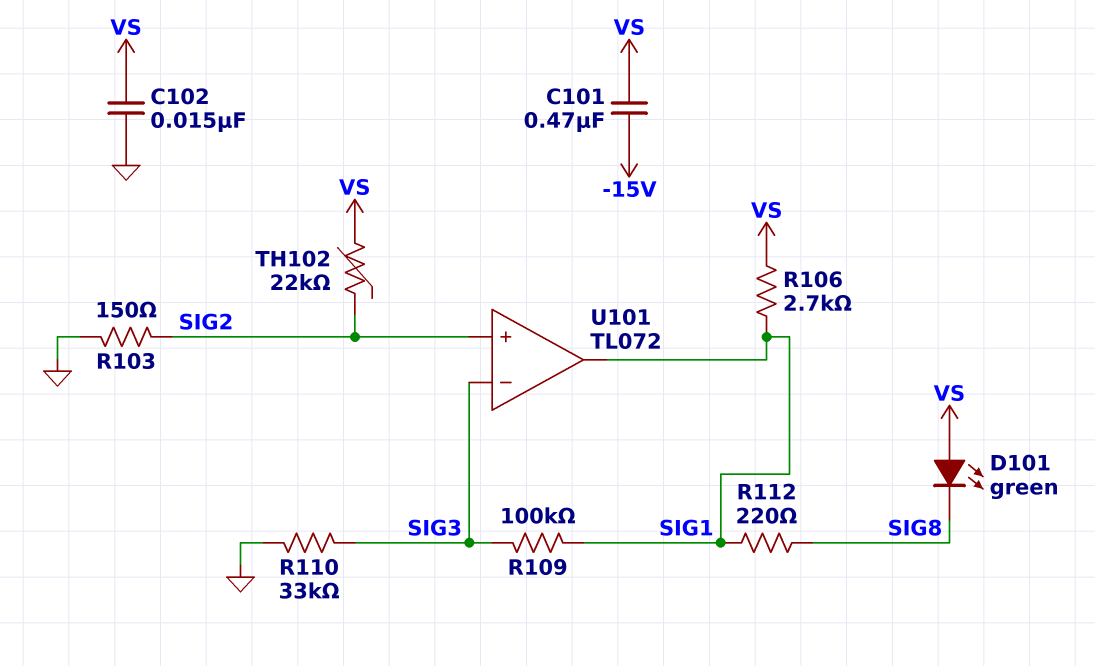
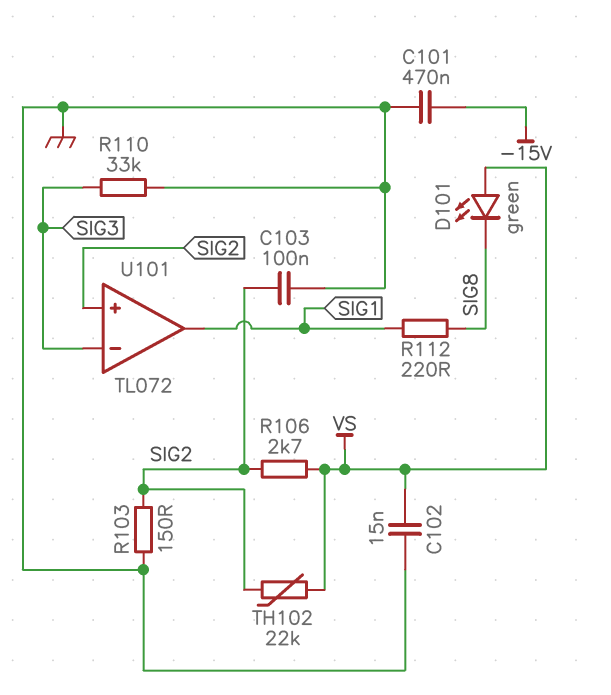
C101: 470nF (-15V, VS) -> 470nF (-15V, GND)
C103: none -> 100nF (GND, SIG2)
R106: 2.7k (SIG1, VS) -> 2.7k (SIG2, VS)
R109: 100k (SIG1, SIG3) -> none

